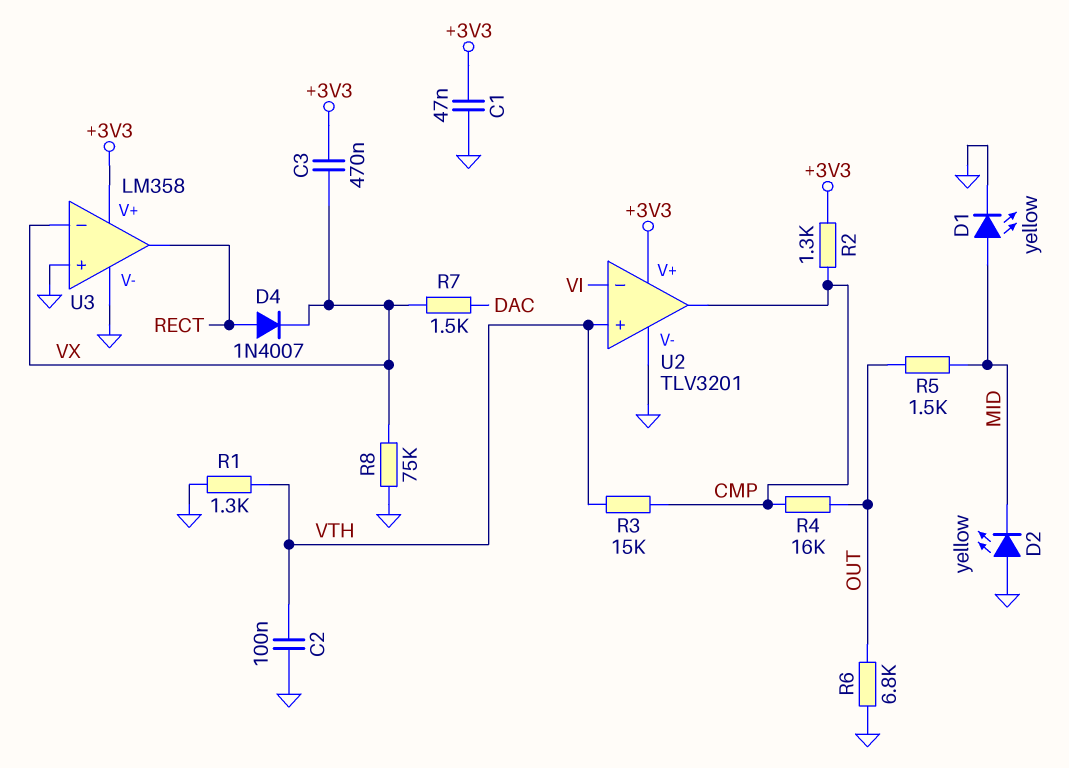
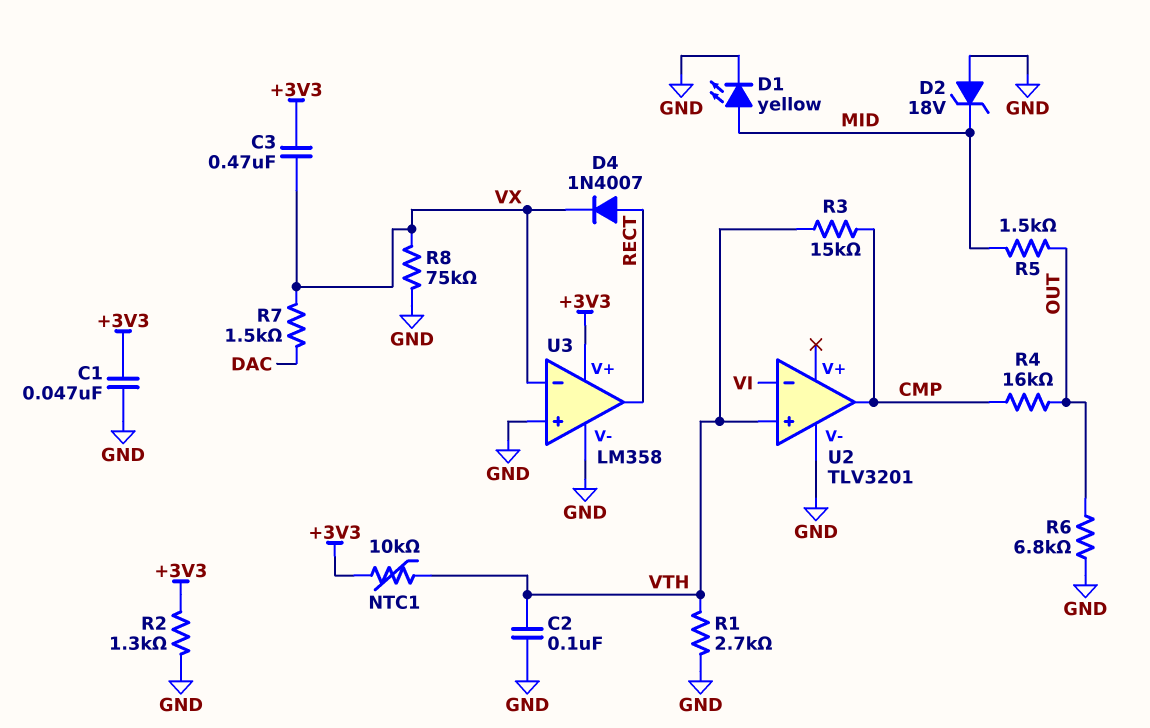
D2: LED yellow (A GND, K MID) -> zener 18V (A GND, K MID)
NTC1: none -> 10k (+3V3, VTH)
R1: 1.3k (GND, VTH) -> 2.7k (GND, VTH)
R2: 1.3k (+3V3, CMP) -> 1.3k (+3V3, GND)
U2 pin V+: +3V3 -> none

